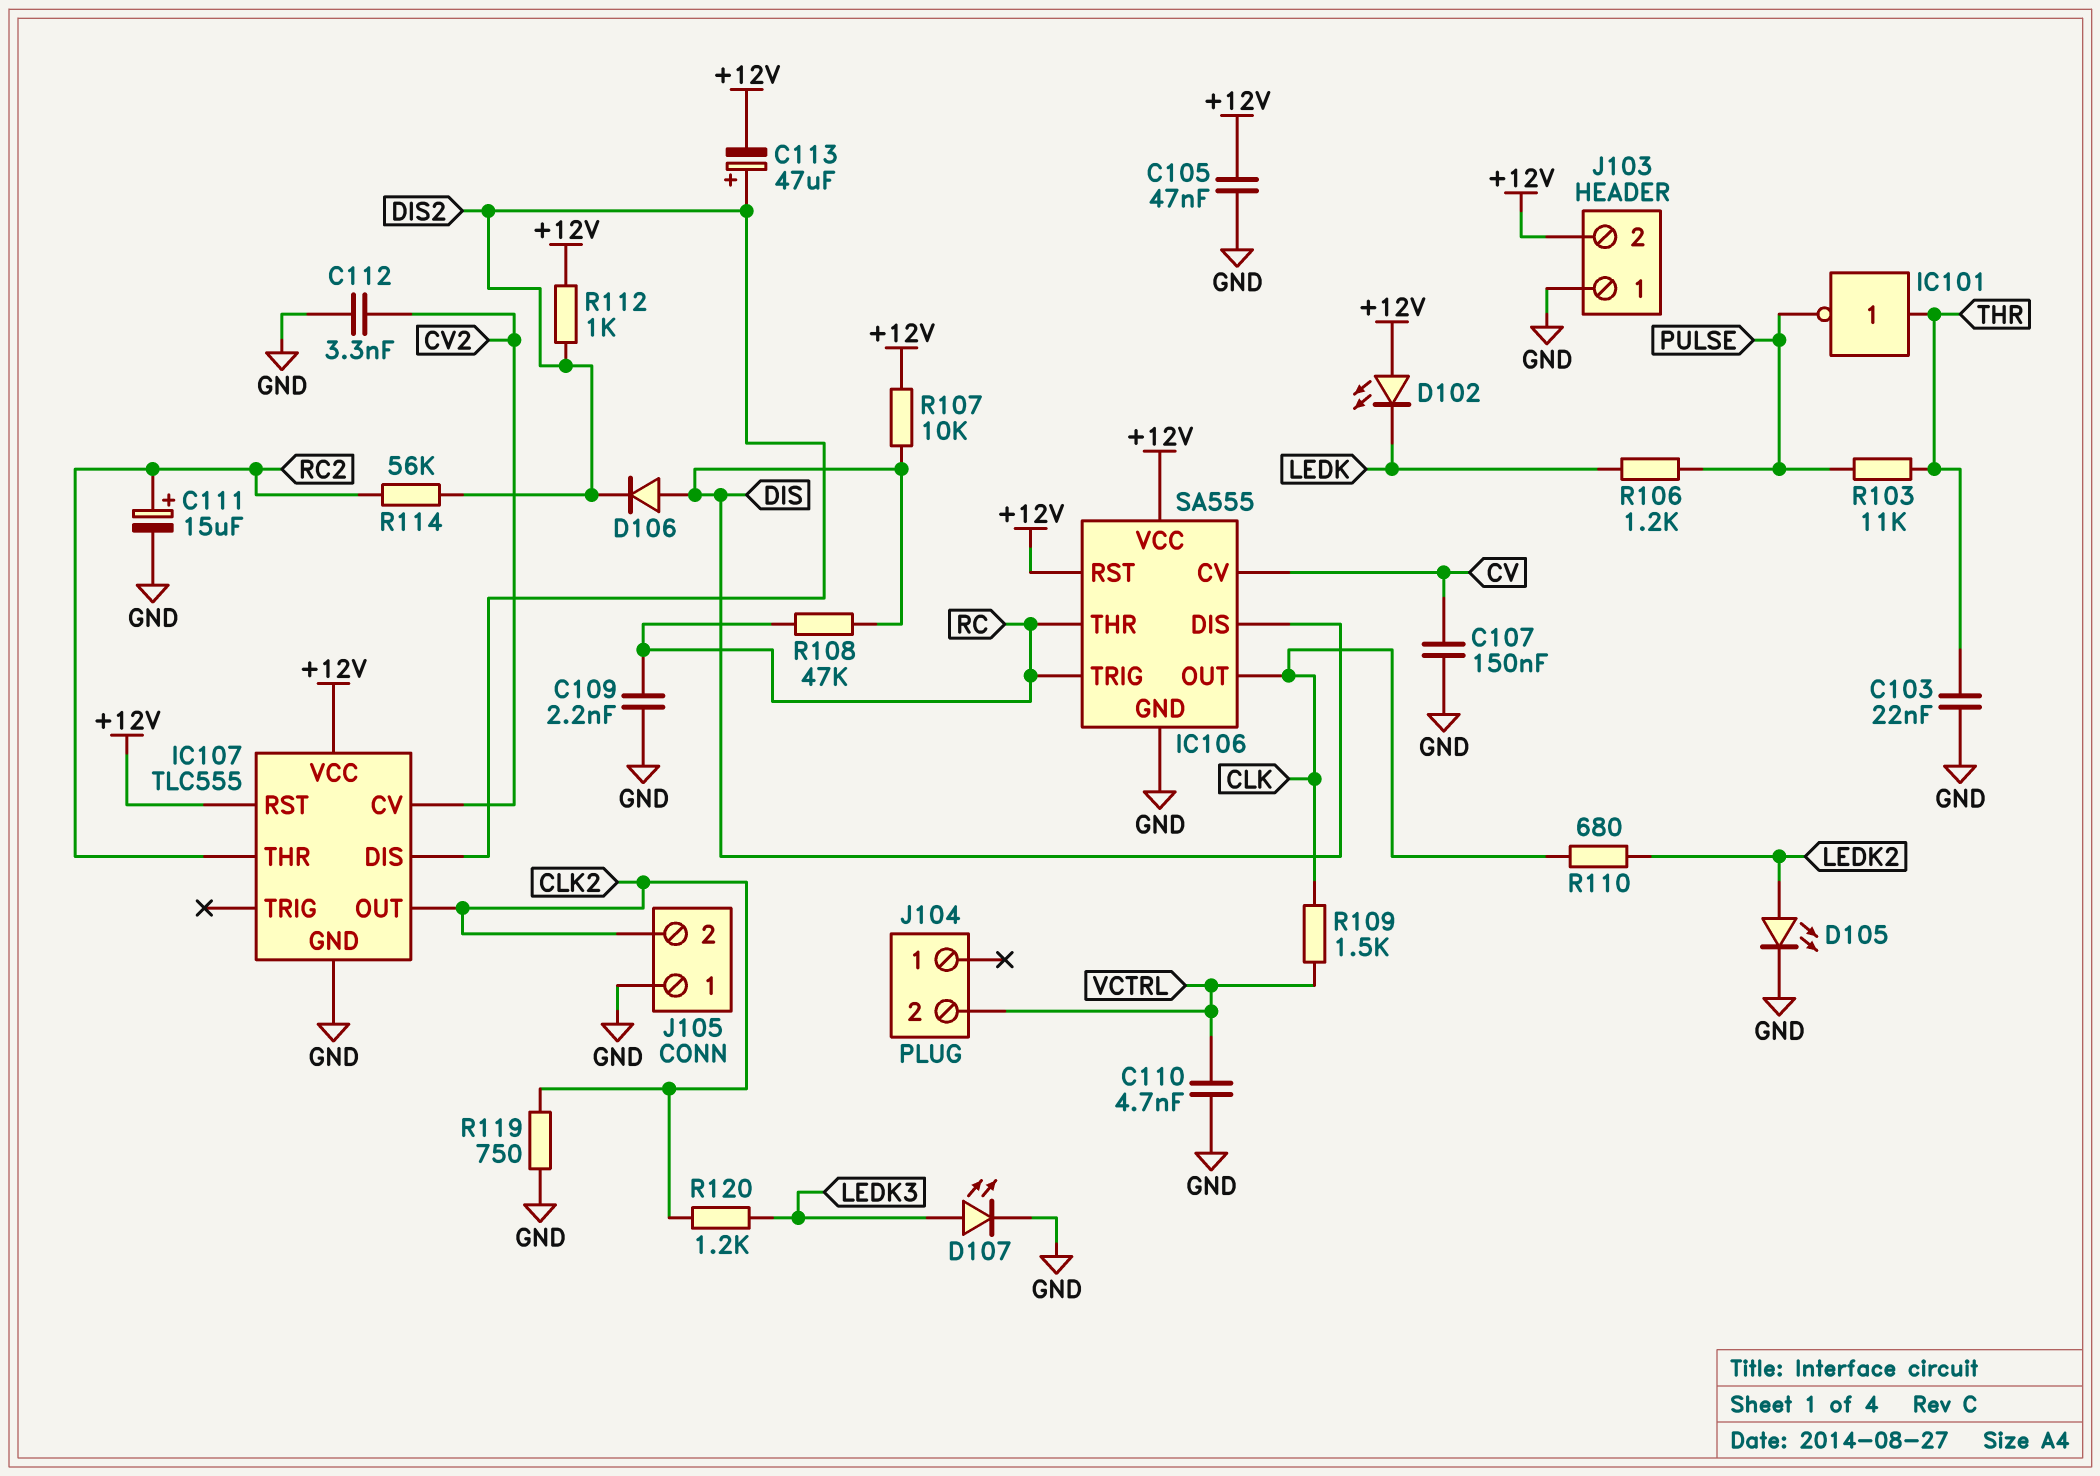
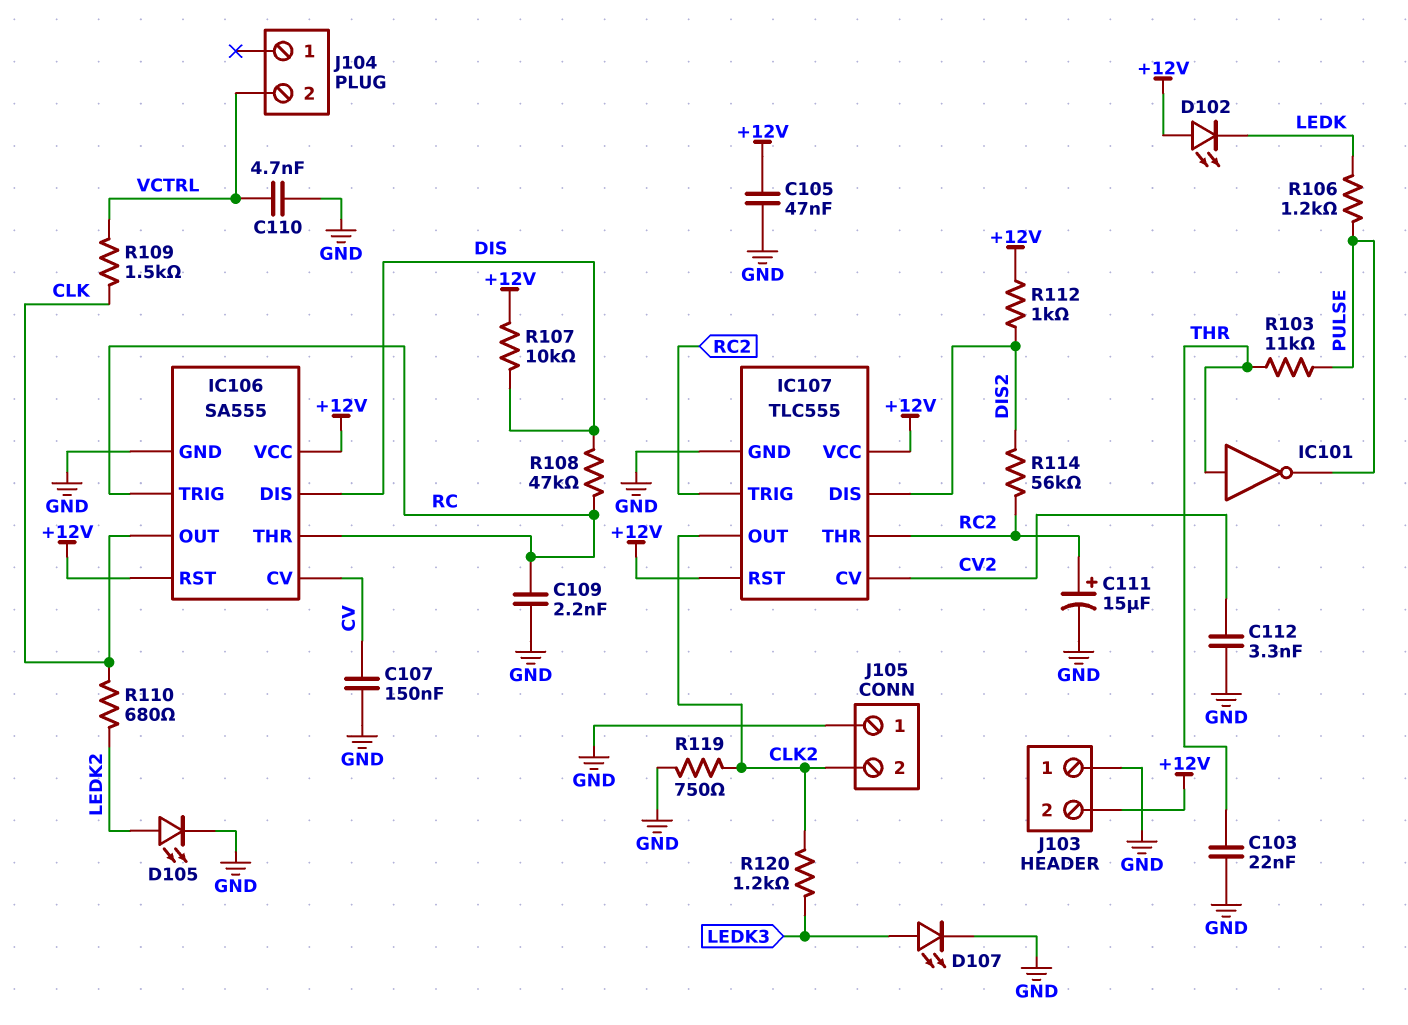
C113: 47uF (plus DIS2, minus +12V) -> none
D106: diode (A DIS, K DIS2) -> none
IC107 pin TRIG: none -> RC2

